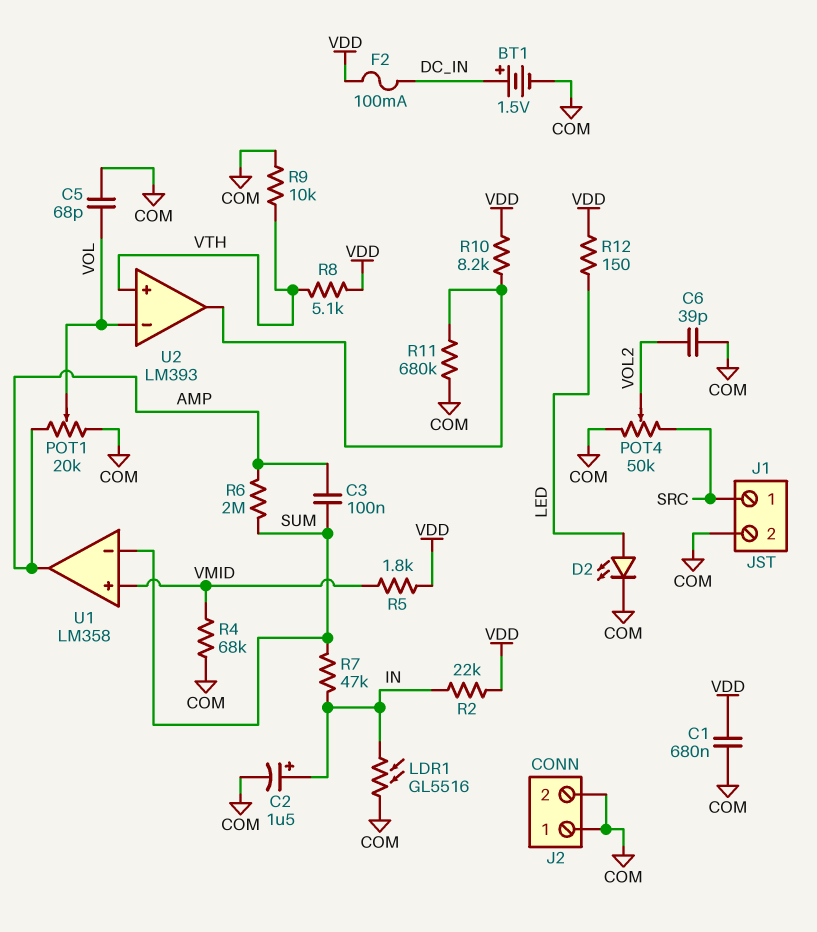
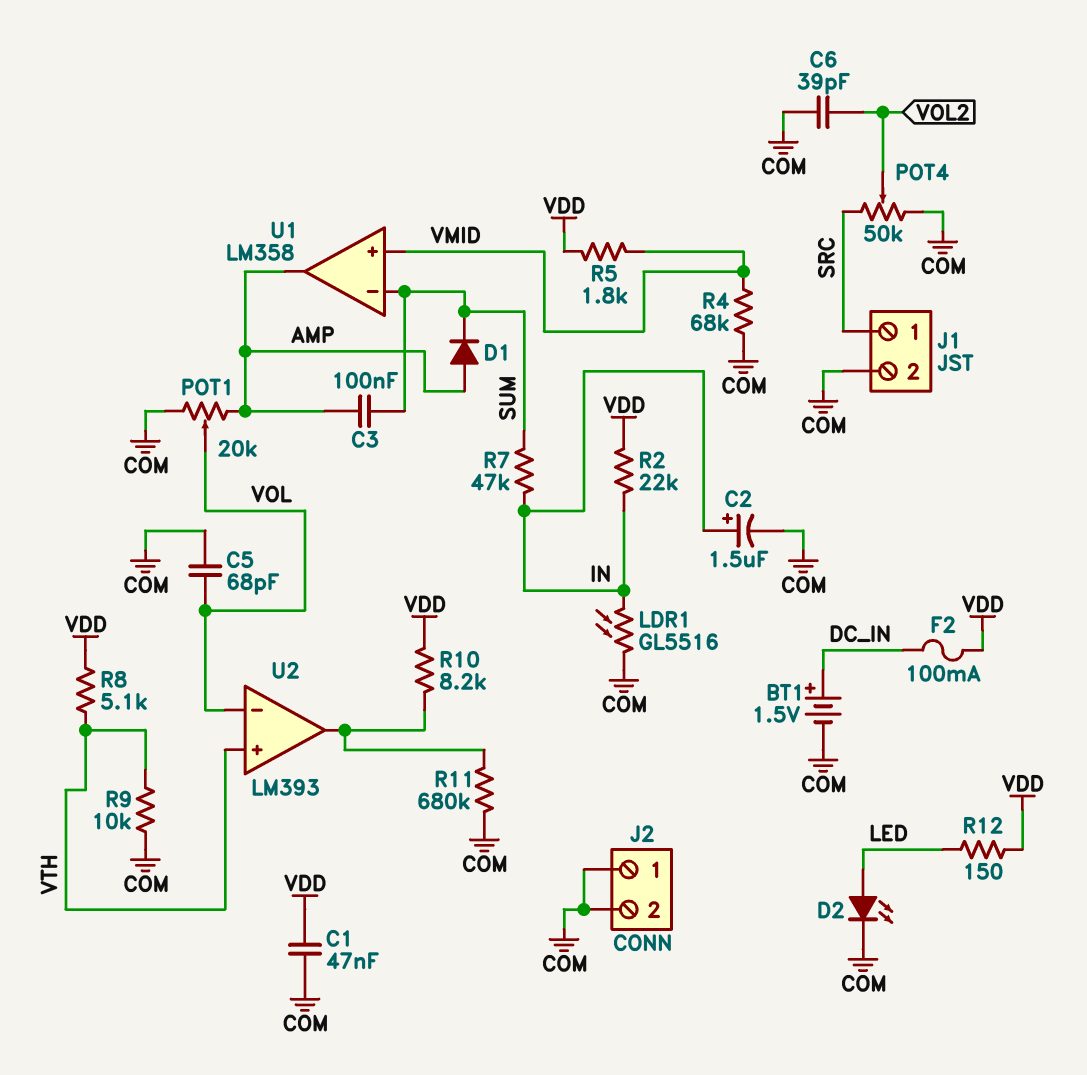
C1: 680nF (COM, VDD) -> 47nF (COM, VDD)
D1: none -> diode (A AMP, K SUM)
R6: 2M (AMP, SUM) -> none

